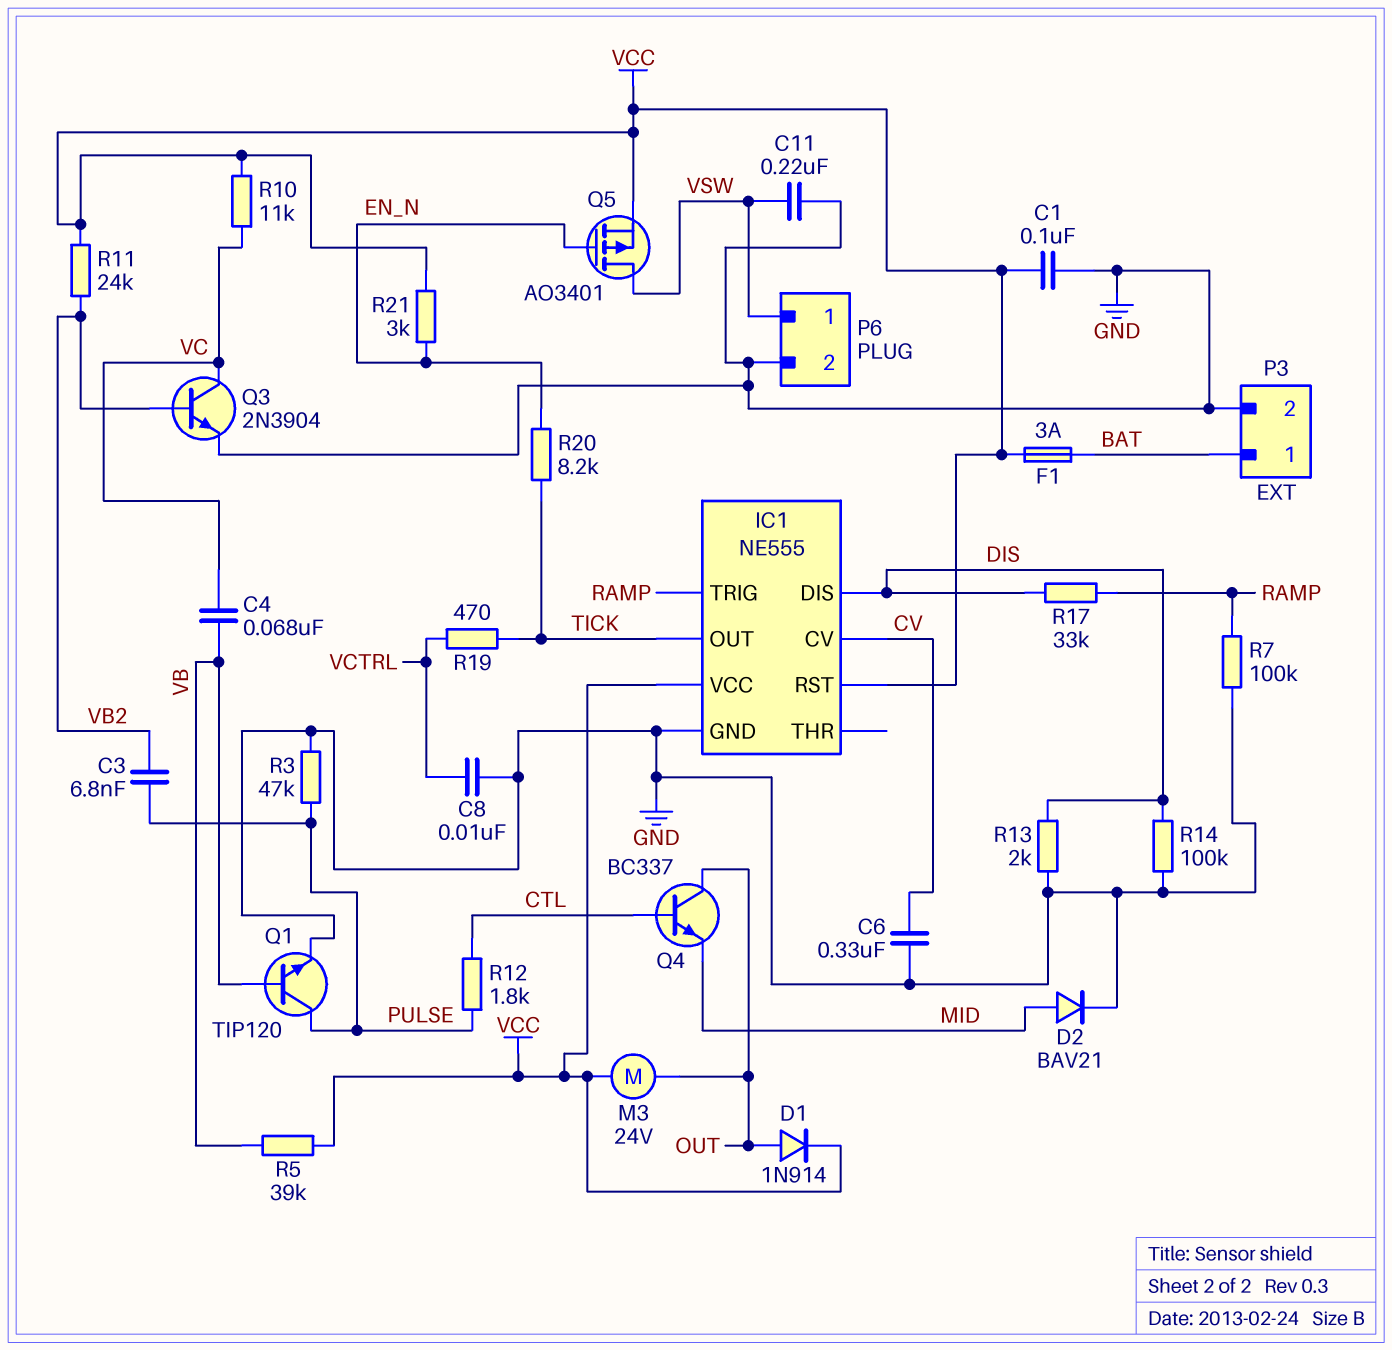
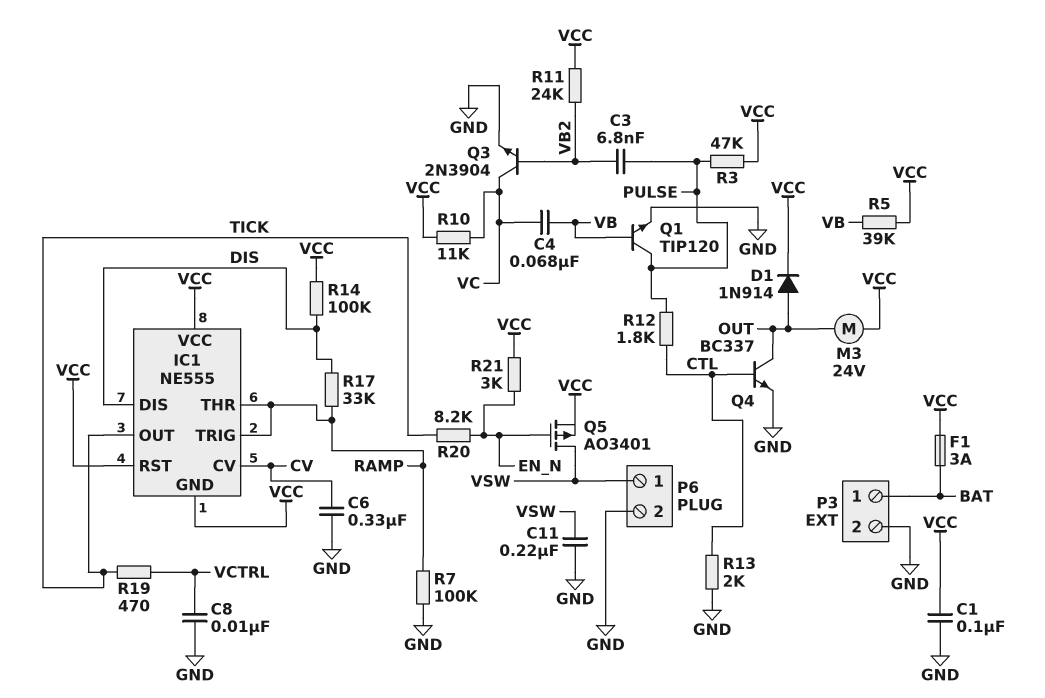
D2: diode BAV21 (A MID, K GND) -> none
IC1 pin GND: GND -> VCC
IC1 pin THR: none -> RAMP
Q4: NPN BC337 (B CTL, C OUT, E MID) -> NPN BC337 (B CTL, C OUT, E GND)
R3: 47k (GND, PULSE) -> 47k (PULSE, VCC)
R13: 2k (DIS, GND) -> 2k (CTL, GND)
R14: 100k (DIS, GND) -> 100k (DIS, VCC)

